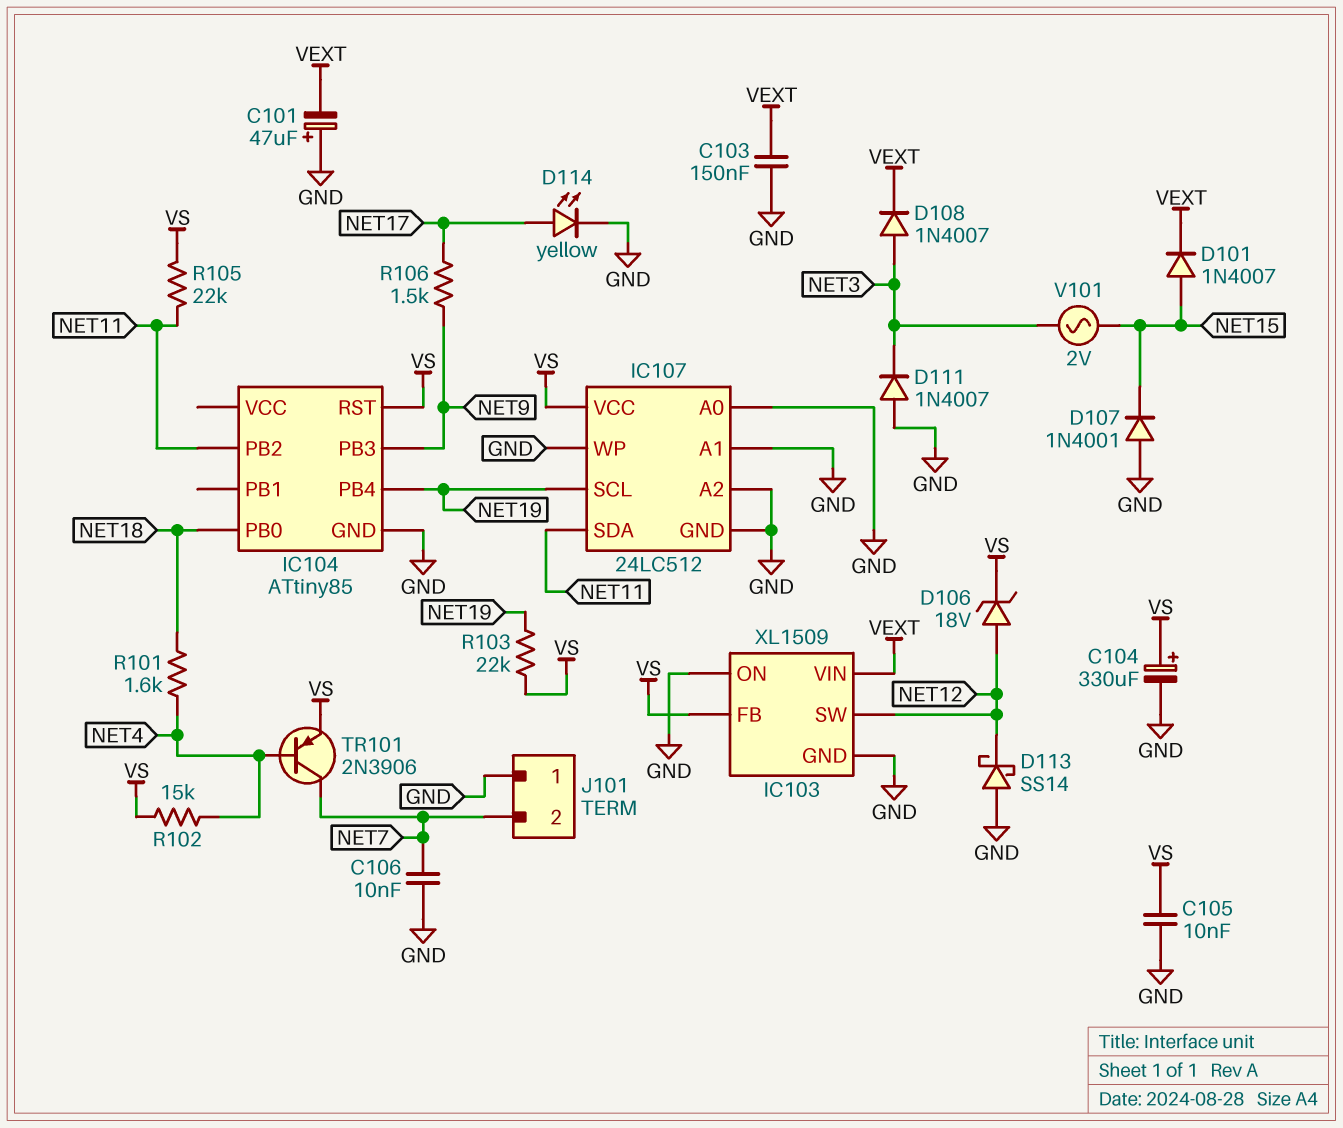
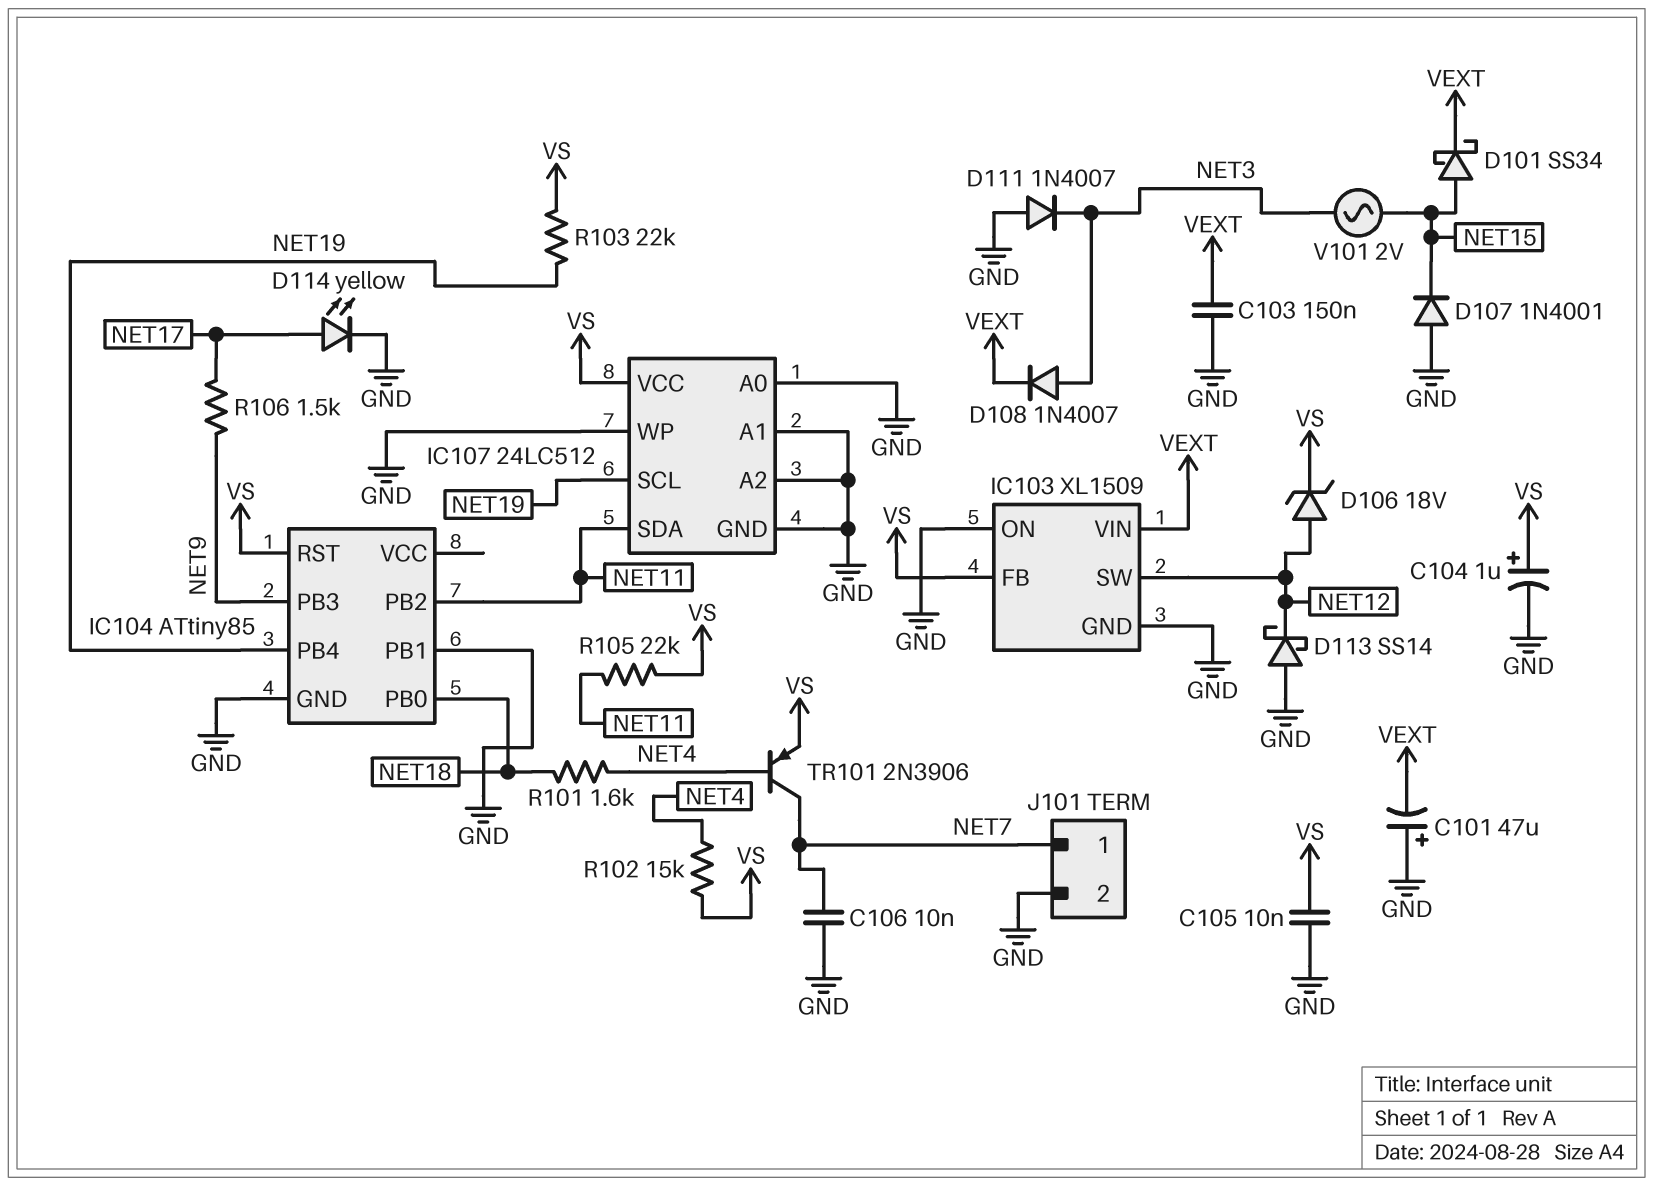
C104: 330uF (plus VS, minus GND) -> 1uF (plus VS, minus GND)
D101: diode 1N4007 (A NET15, K VEXT) -> schottky SS34 (A NET15, K VEXT)
IC104 pin PB1: none -> GND
J101 pin 1: GND -> NET7
J101 pin 2: NET7 -> GND

